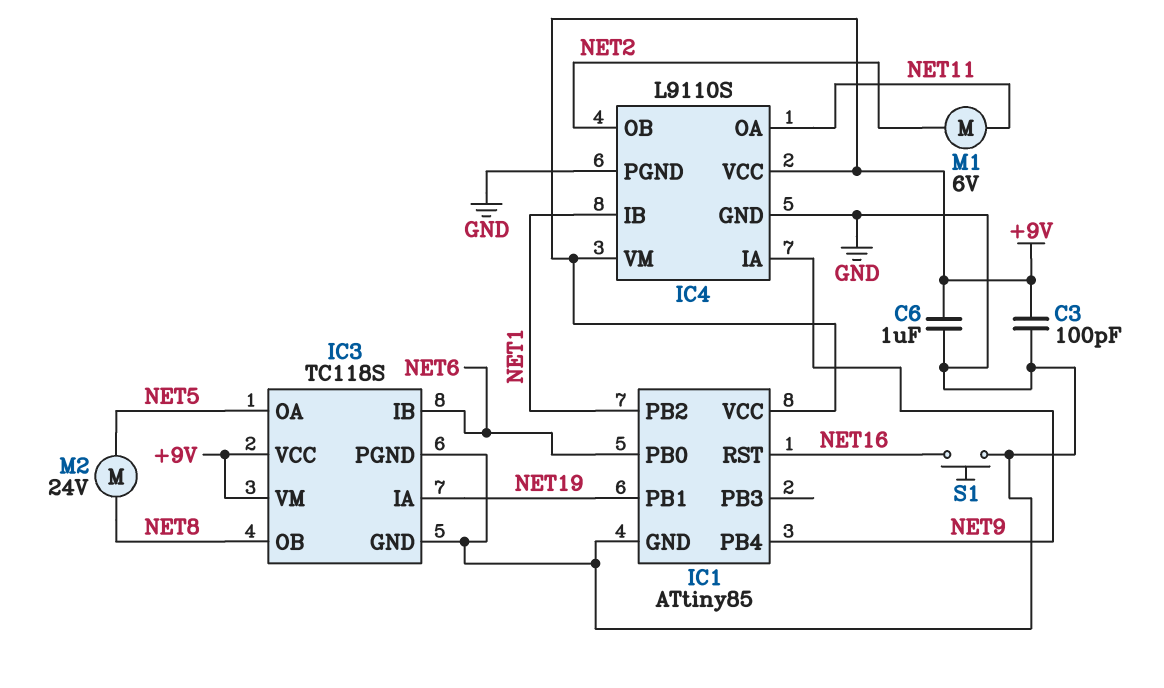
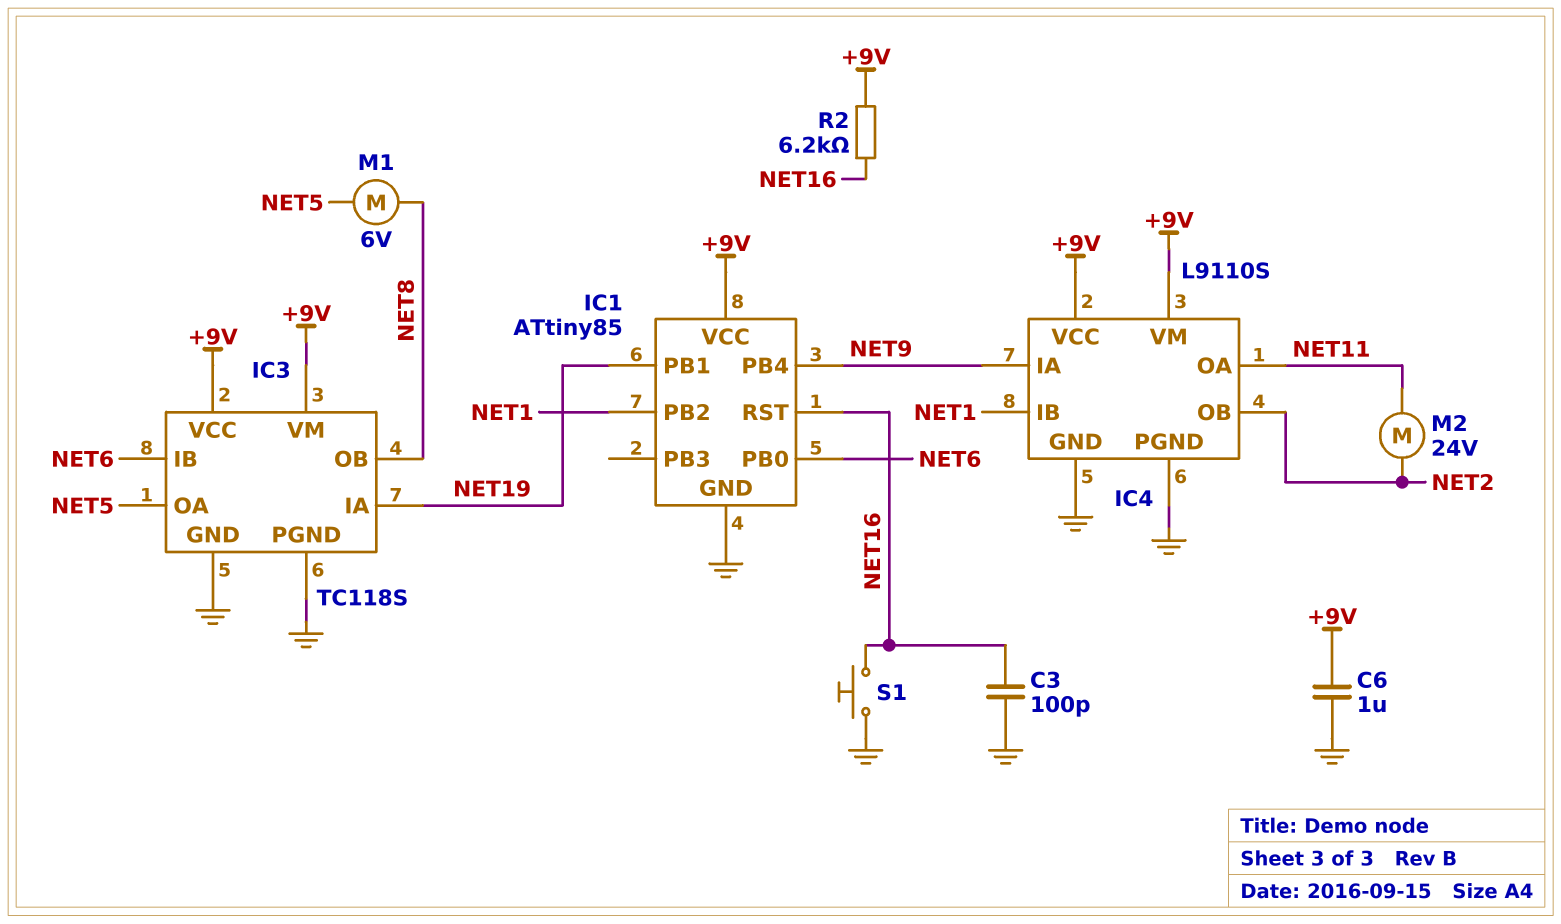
C3: 100pF (+9V, GND) -> 100pF (GND, NET16)
M1: motor 6V (NET2, NET11) -> motor 6V (NET5, NET8)
M2: motor 24V (NET5, NET8) -> motor 24V (NET2, NET11)
R2: none -> 6.2k (+9V, NET16)

